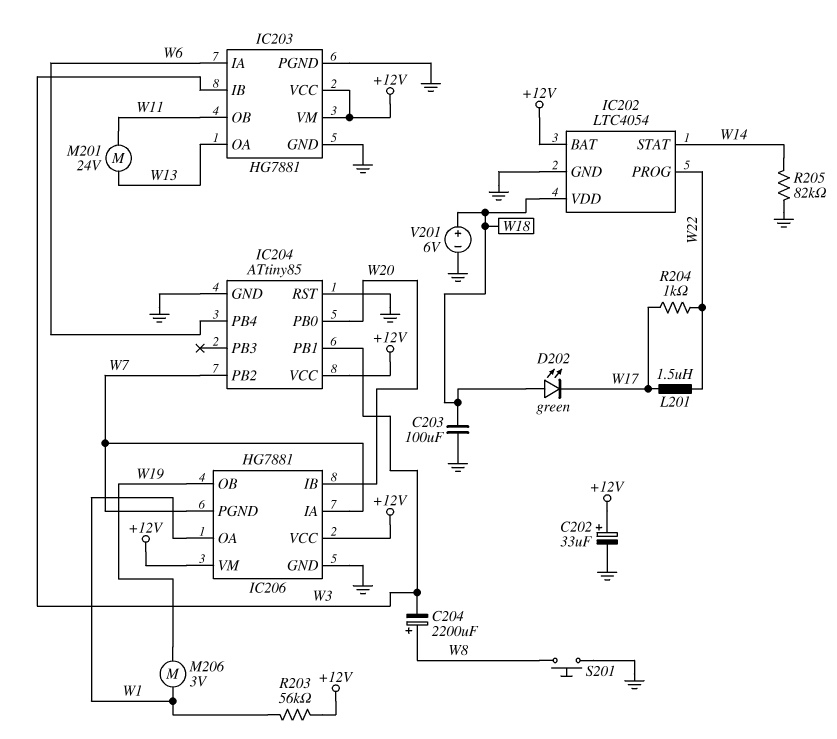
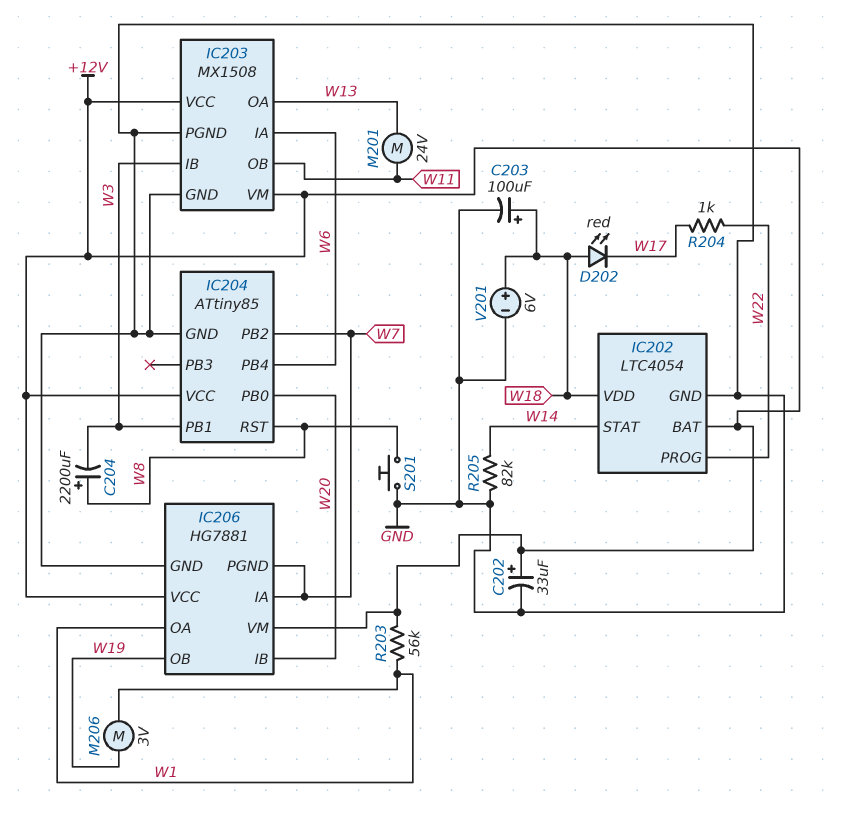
C203: 100uF (GND, W18) -> 100uF (plus W18, minus GND)
D202: LED green (A W18, K W17) -> LED red (A W18, K W17)
IC203: HG7881 -> MX1508
IC204 pin RST: GND -> W8
L201: 1.5uH (W17, W22) -> none

